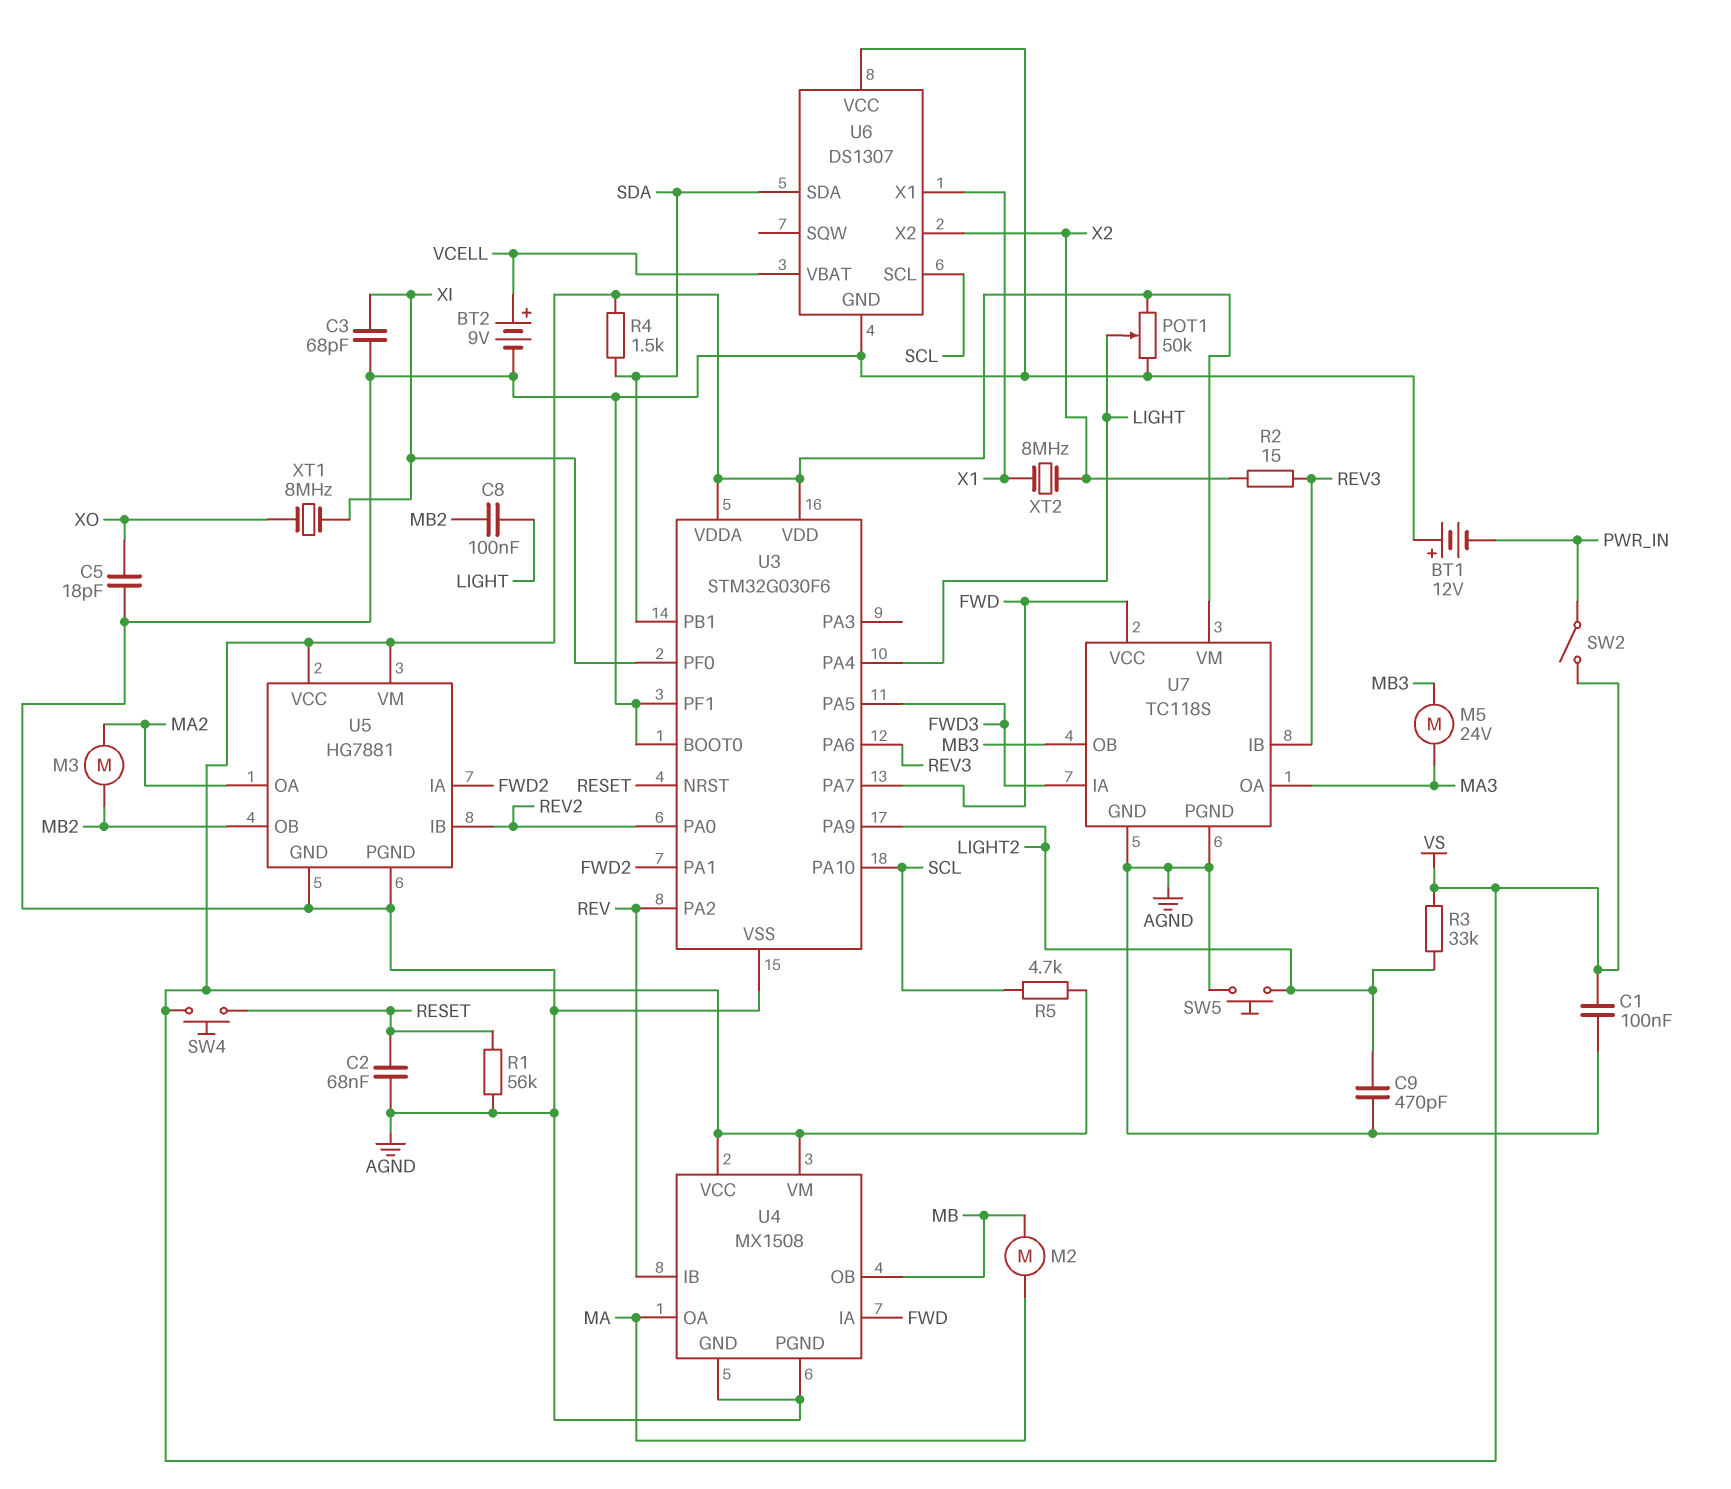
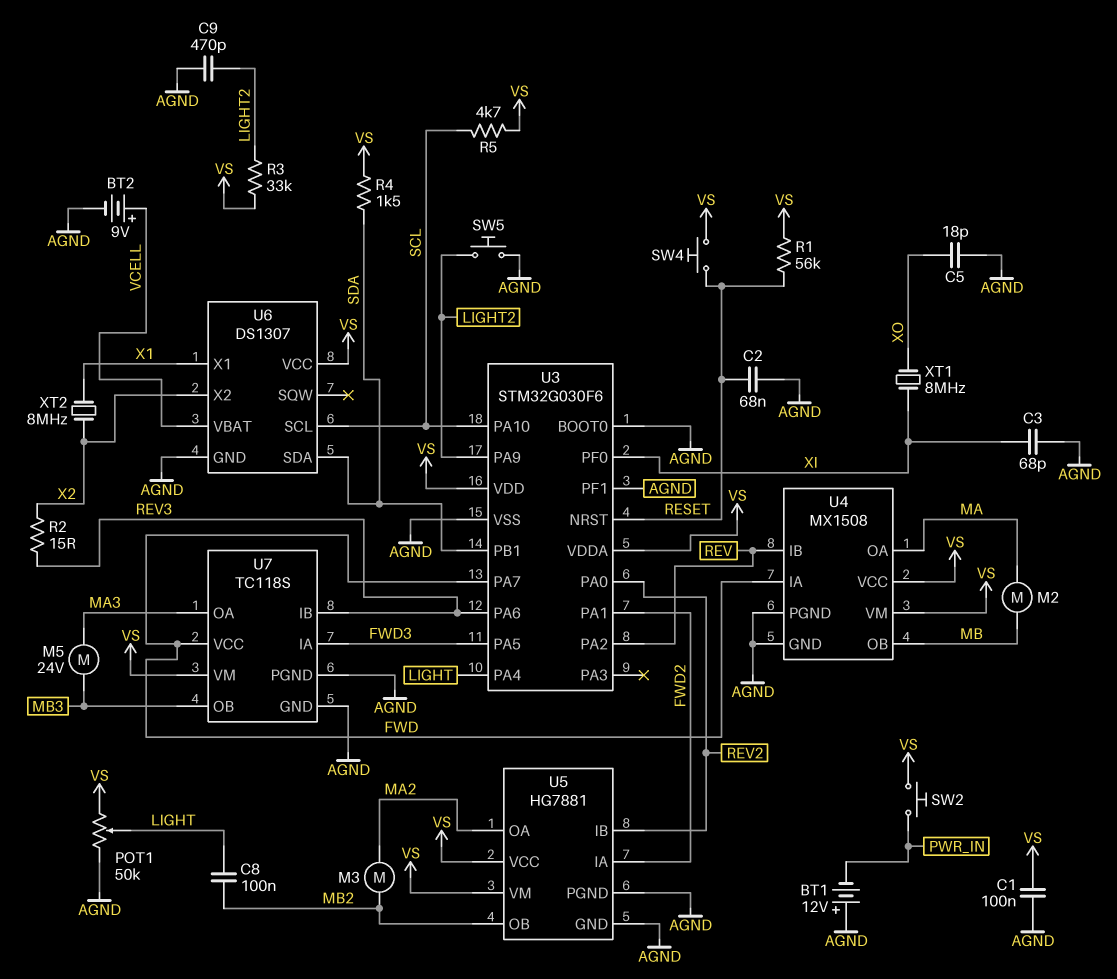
R1: 56k (AGND, RESET) -> 56k (RESET, VS)
SW2: switch (PWR_IN, VS) -> button (PWR_IN, VS)
U6 pin VCC: AGND -> VS

